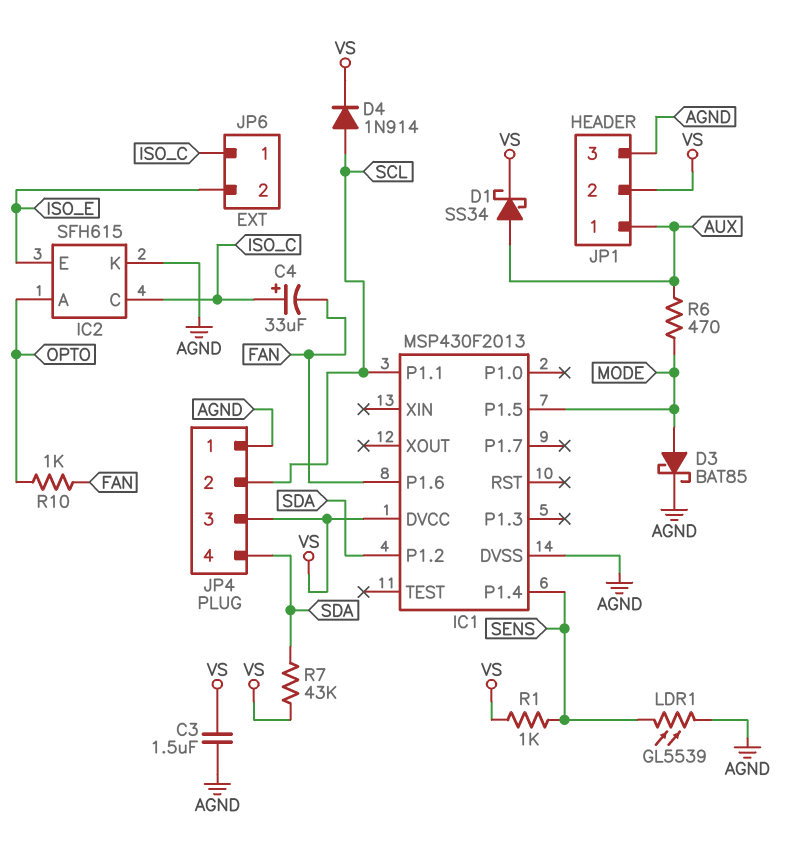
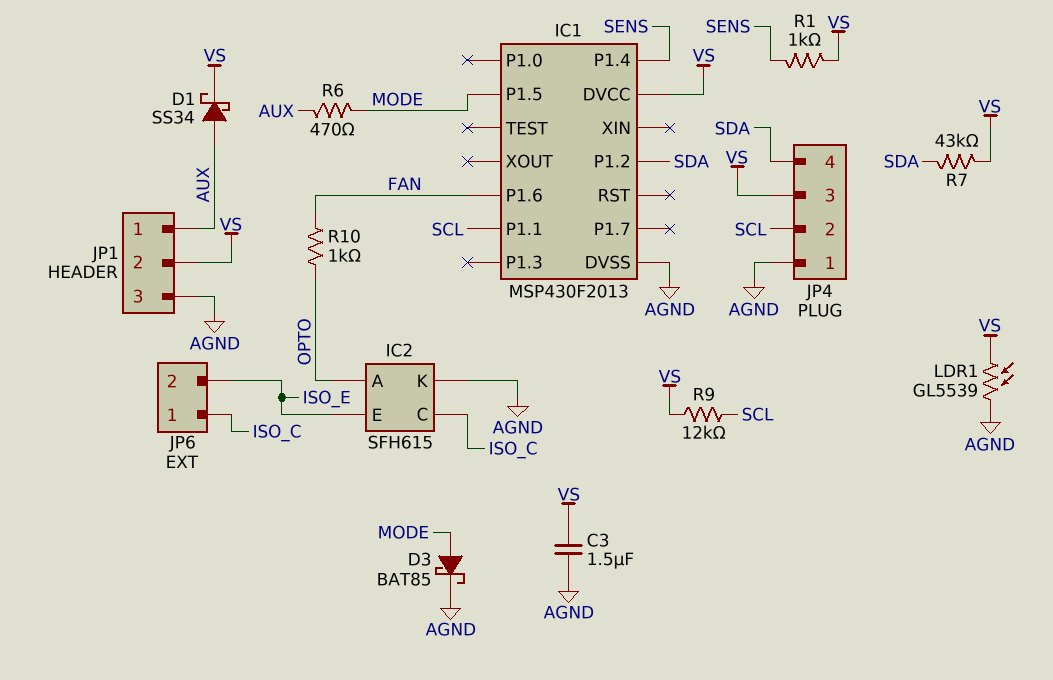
C4: 33uF (plus ISO_C, minus FAN) -> none
D4: diode 1N914 (A SCL, K VS) -> none
LDR1: GL5539 (AGND, SENS) -> GL5539 (AGND, VS)
R9: none -> 12k (SCL, VS)

